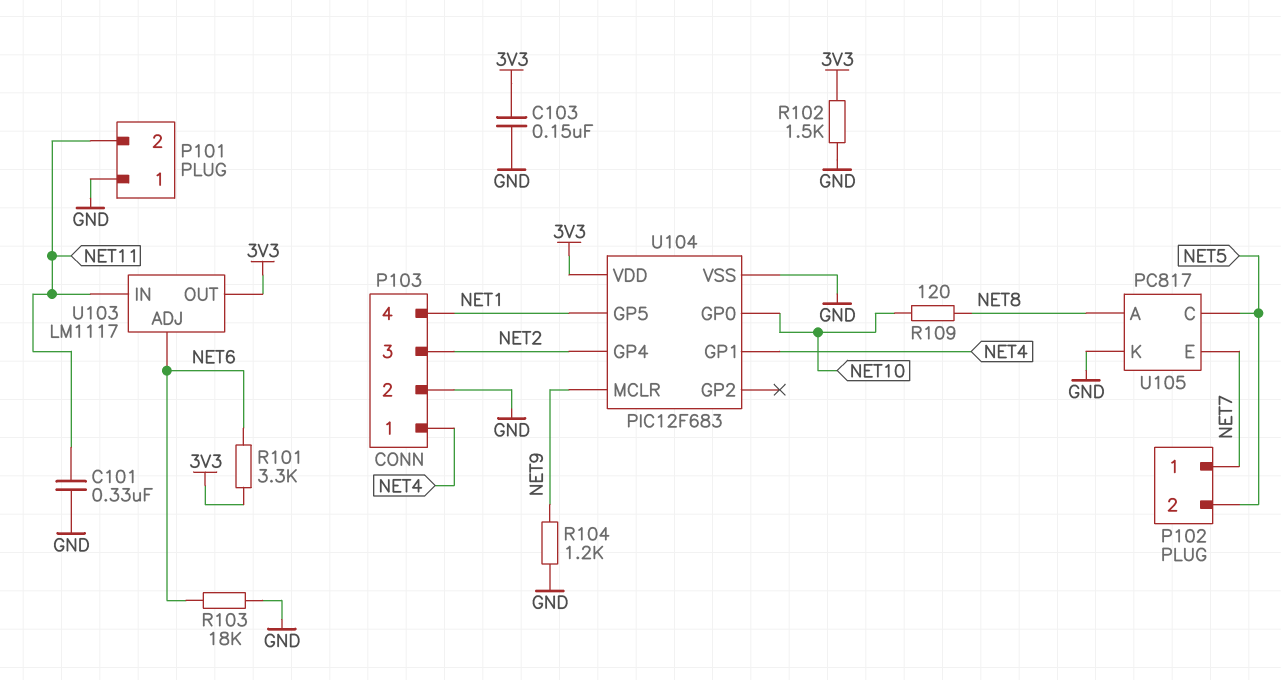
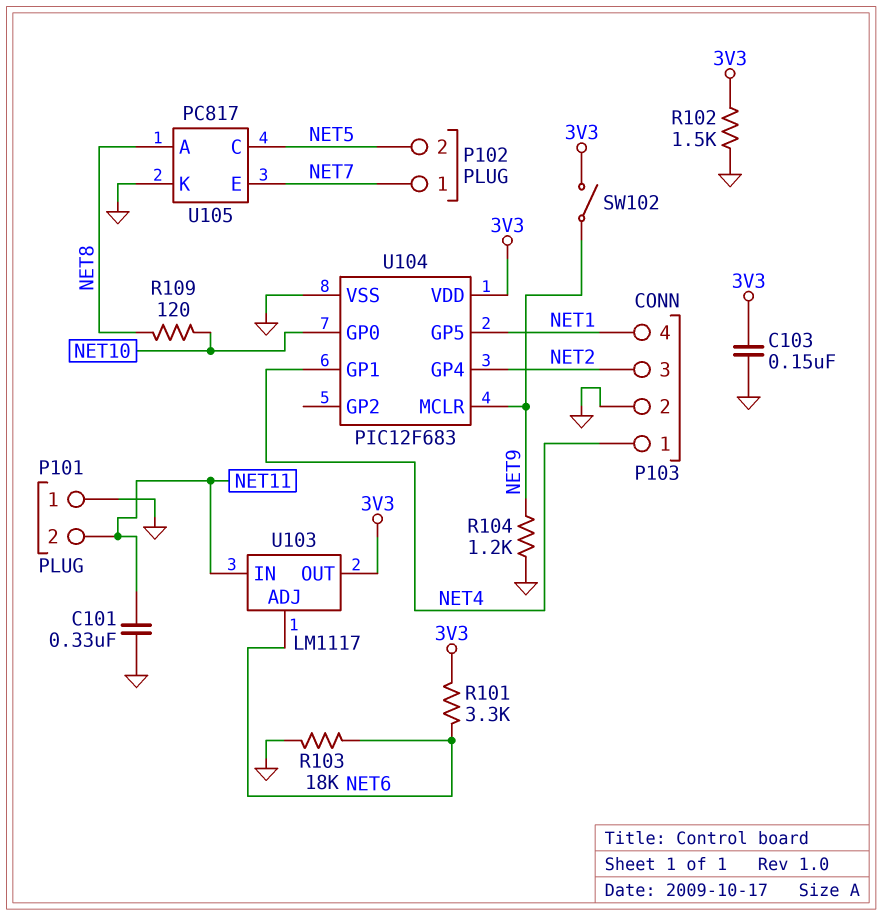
SW102: none -> switch (3V3, NET9)

